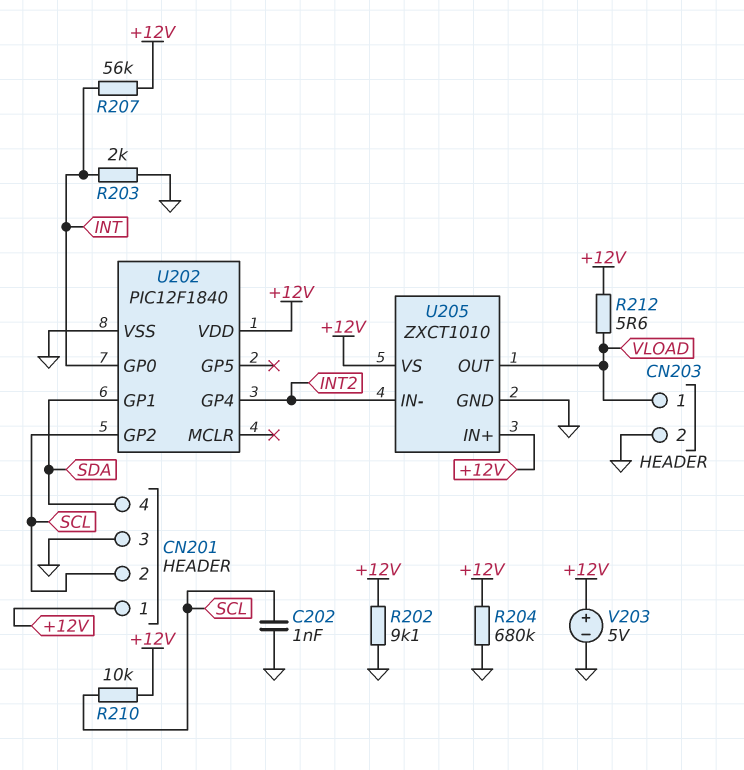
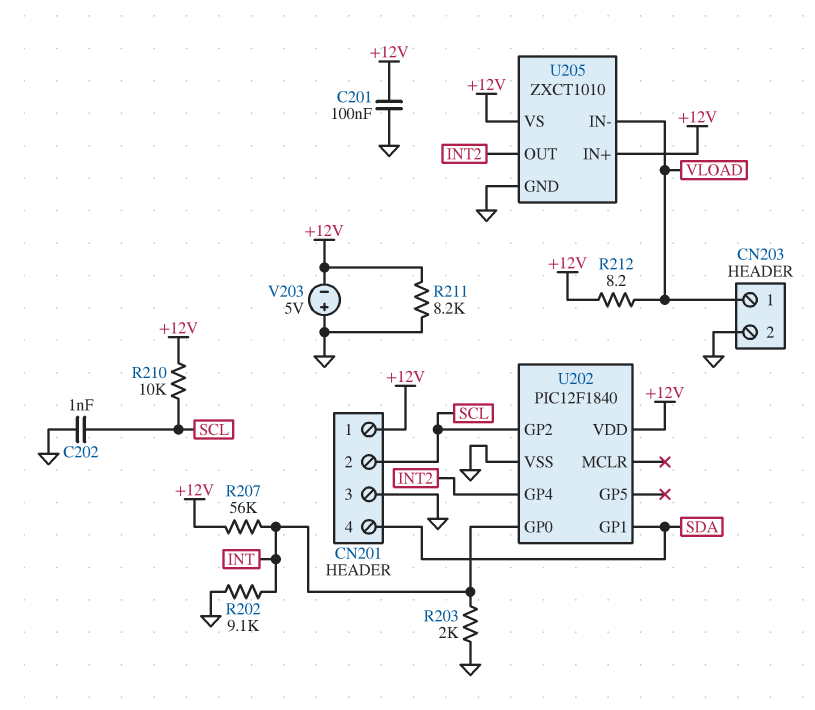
C201: none -> 100nF (+12V, GND)
R202: 9.1k (+12V, GND) -> 9.1k (GND, INT)
R204: 680k (+12V, GND) -> none
R211: none -> 8.2k (+12V, GND)
R212: 5.6 (+12V, VLOAD) -> 8.2 (+12V, VLOAD)
U205 pin IN-: INT2 -> VLOAD
U205 pin OUT: VLOAD -> INT2
V203: 5V (plus +12V, minus GND) -> 5V (plus GND, minus +12V)

